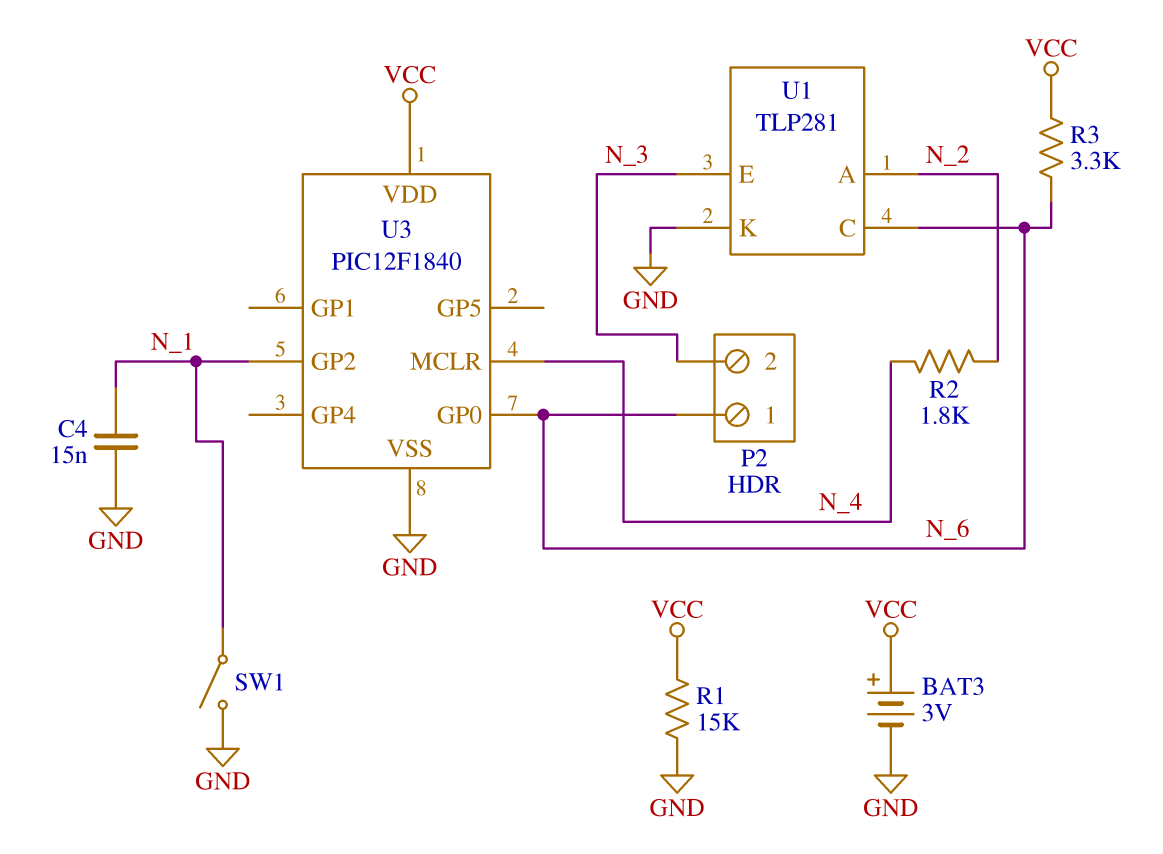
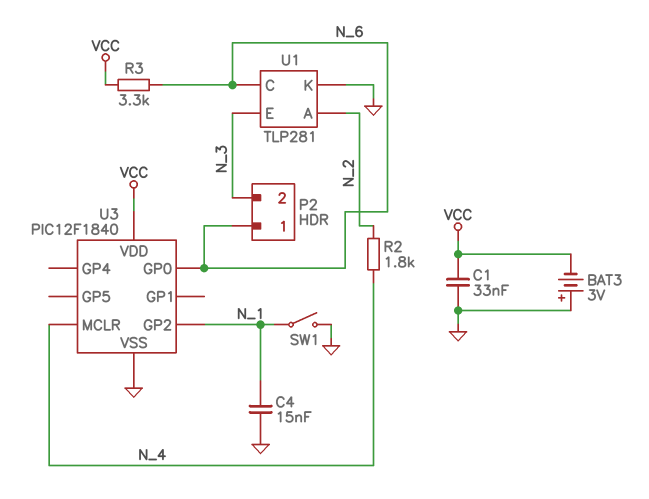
BAT3: 3V (plus VCC, minus GND) -> 3V (plus GND, minus VCC)
C1: none -> 33nF (GND, VCC)
R1: 15k (GND, VCC) -> none

